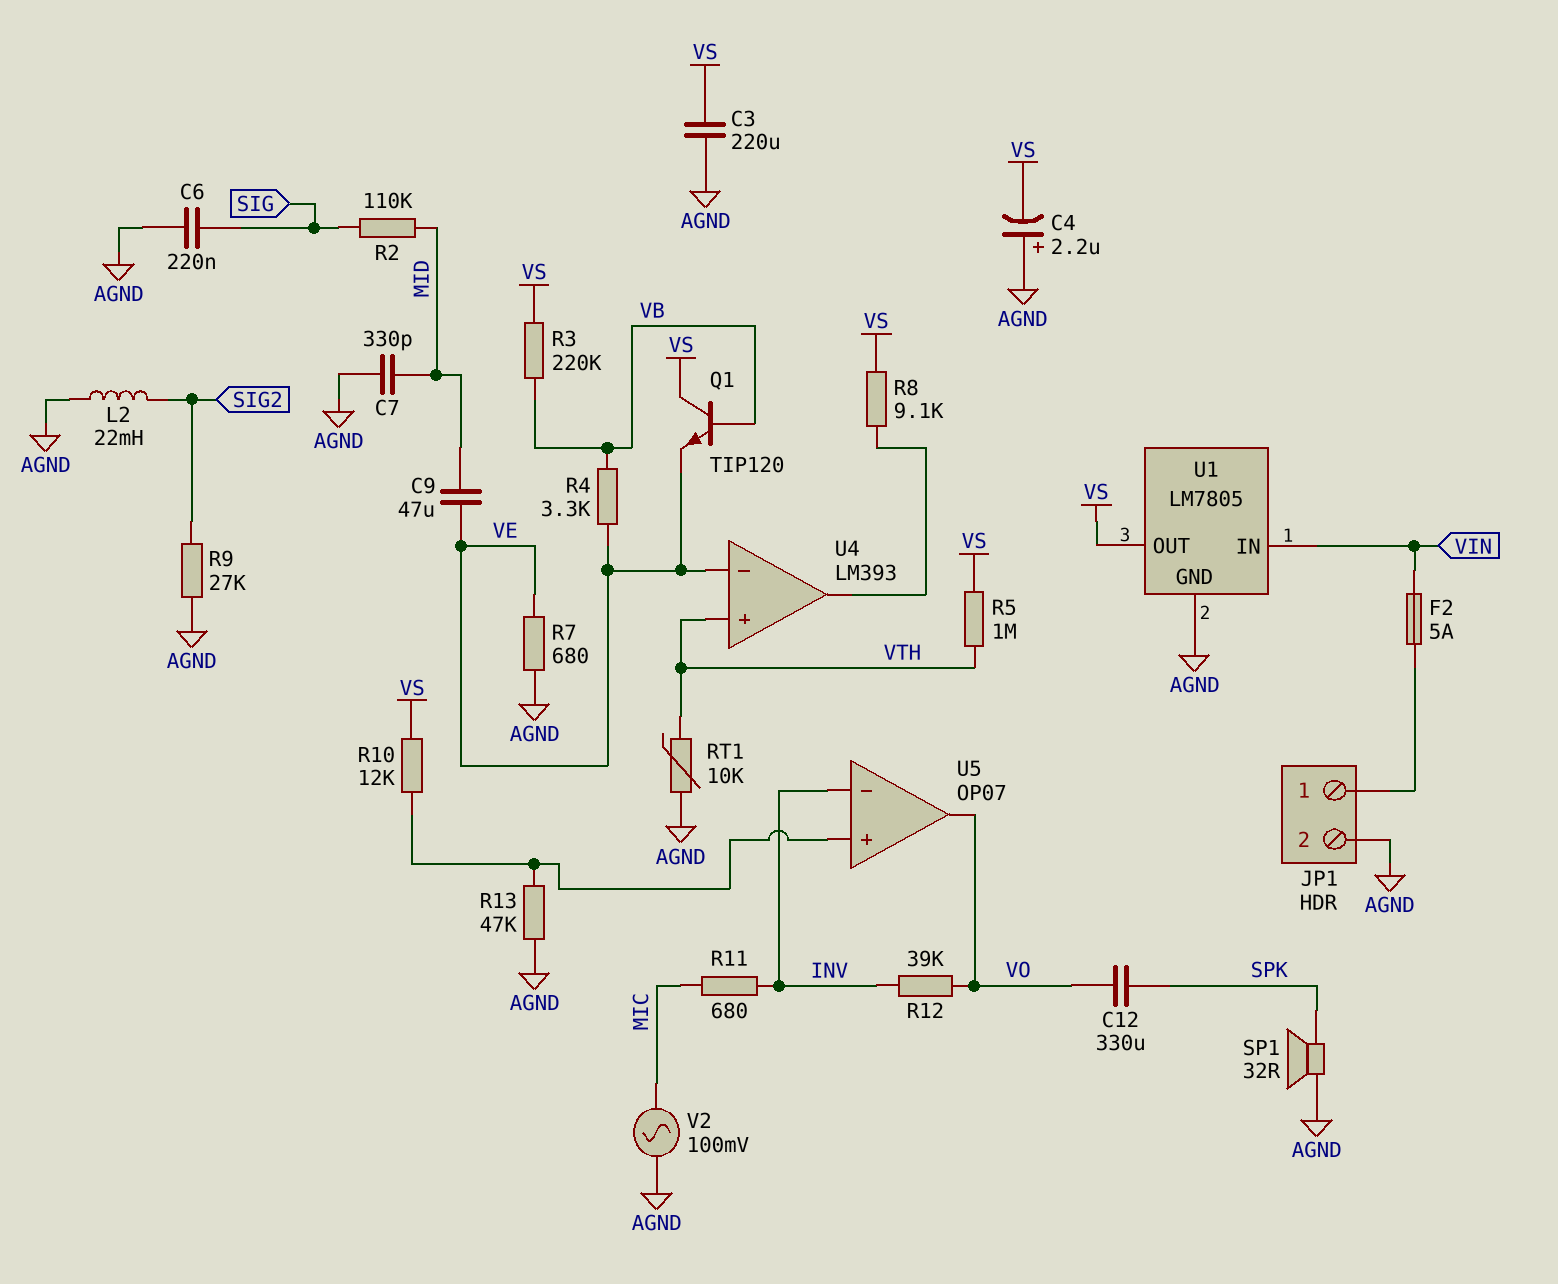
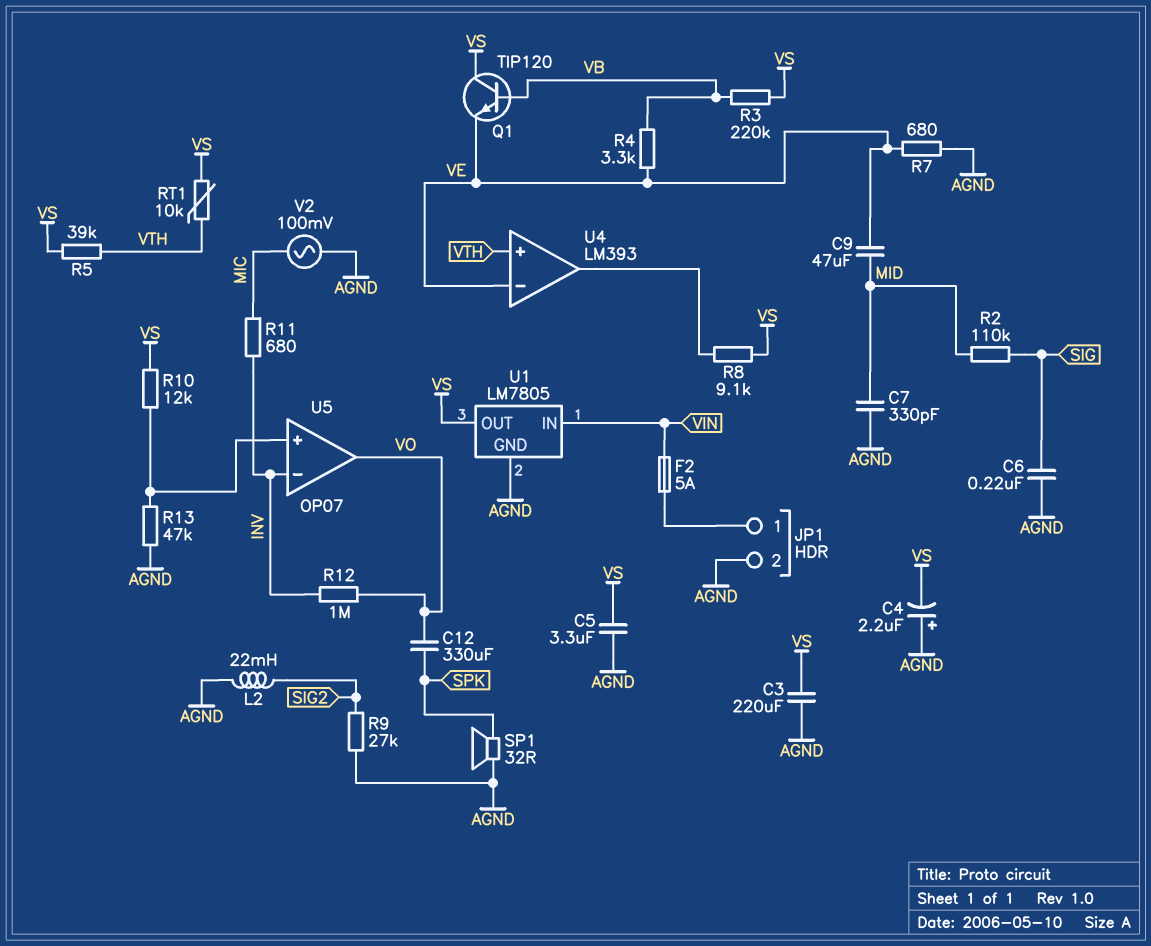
C5: none -> 3.3uF (AGND, VS)
R5: 1M (VS, VTH) -> 39k (VS, VTH)
R12: 39k (INV, VO) -> 1M (INV, VO)
RT1: 10k (AGND, VTH) -> 10k (VS, VTH)

